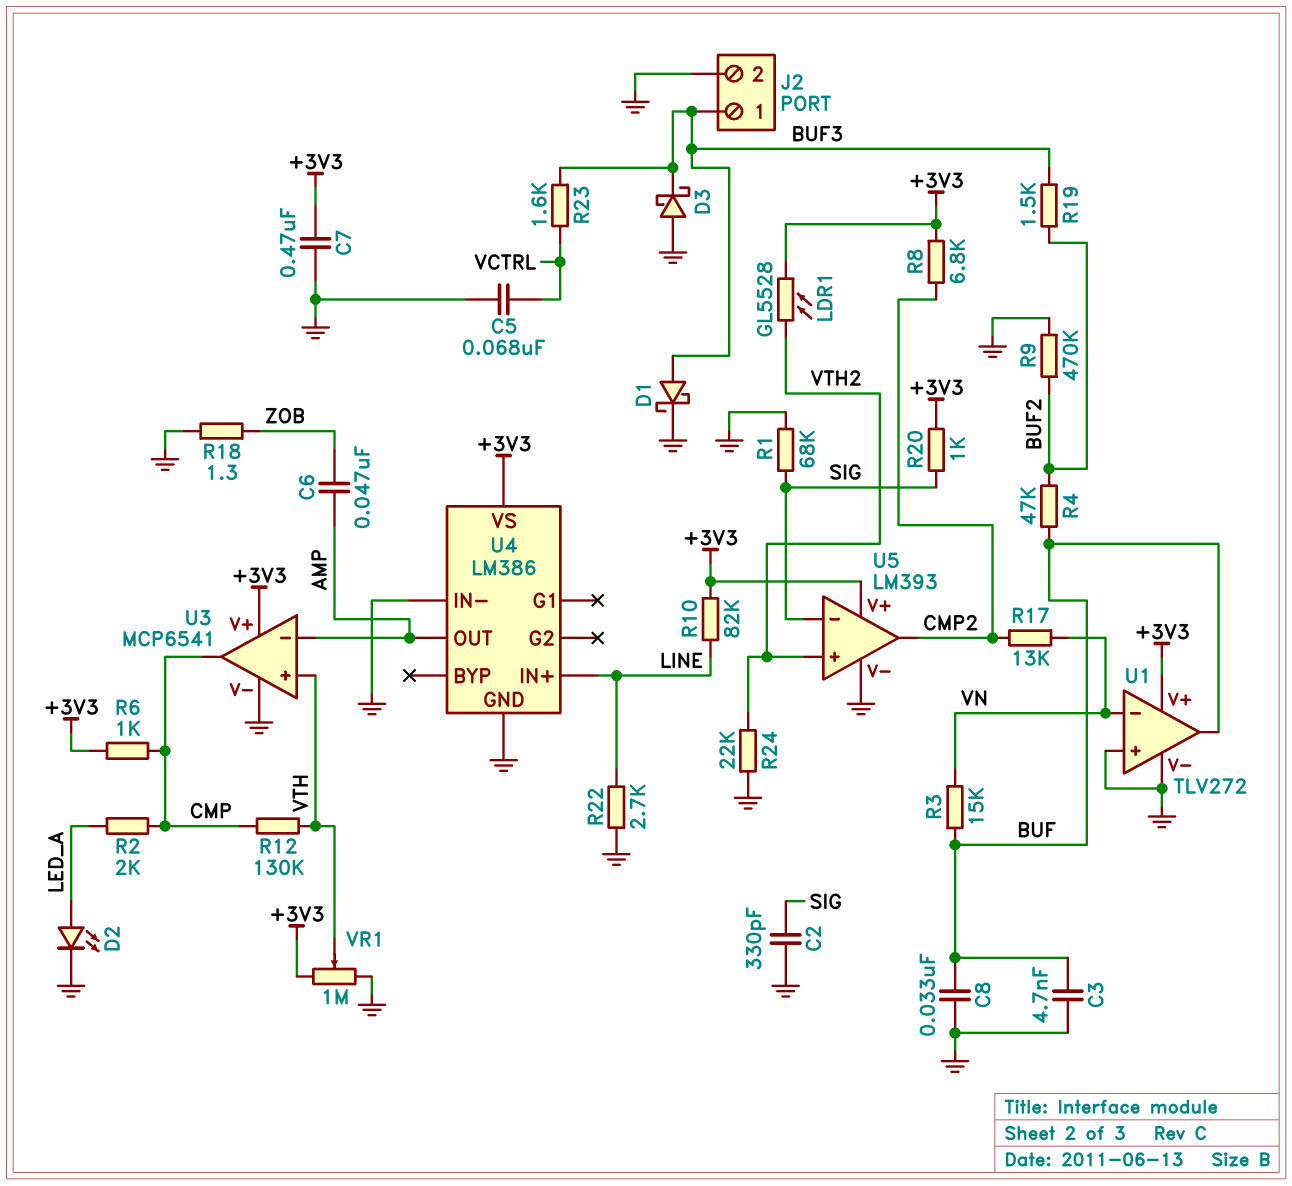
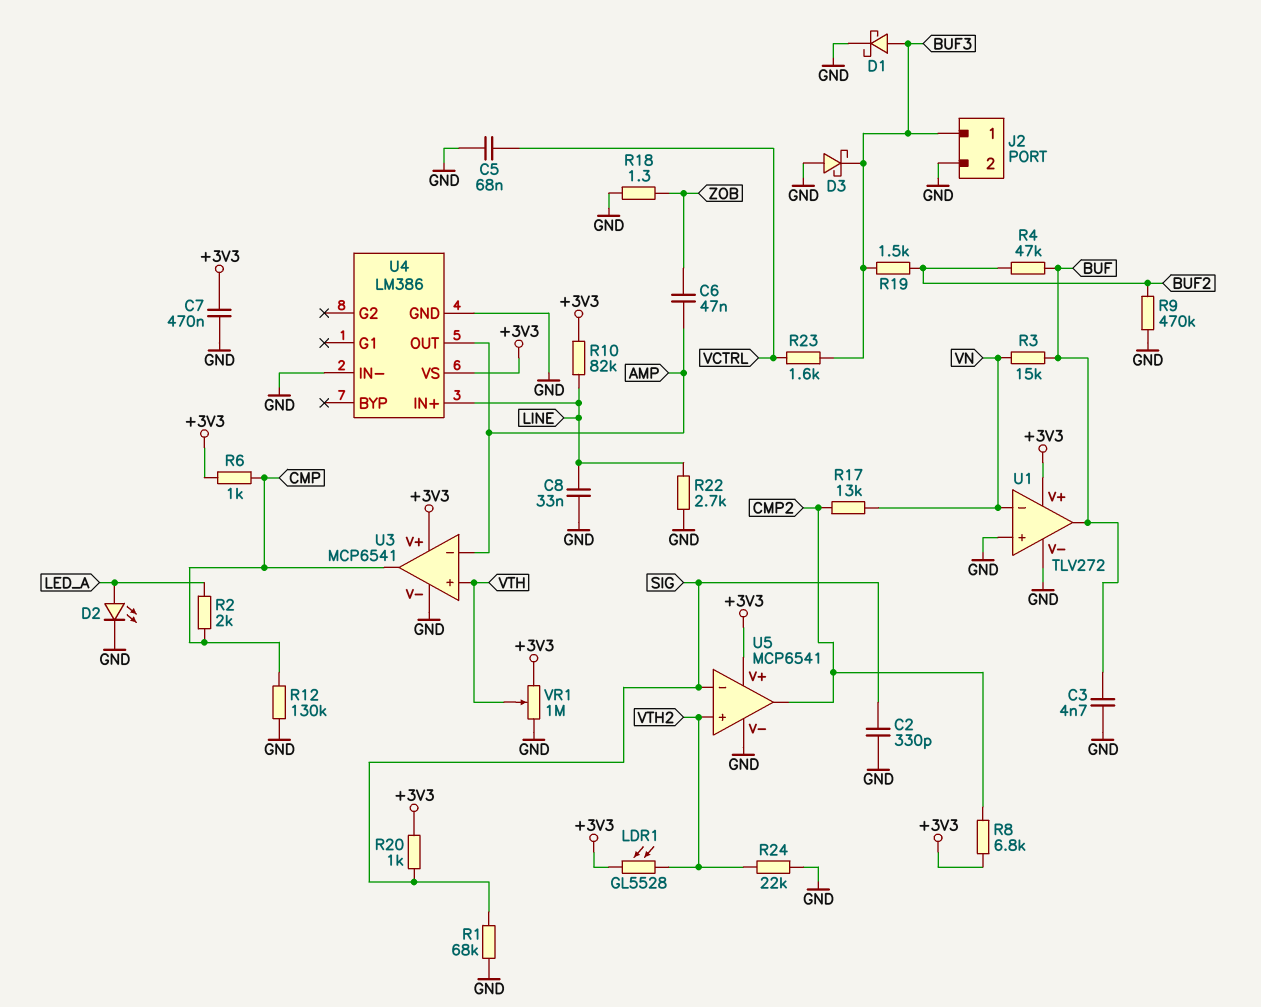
C8: 33nF (BUF, GND) -> 33nF (GND, LINE)
R12: 130k (CMP, VTH) -> 130k (CMP, GND)
U5: LM393 -> MCP6541

